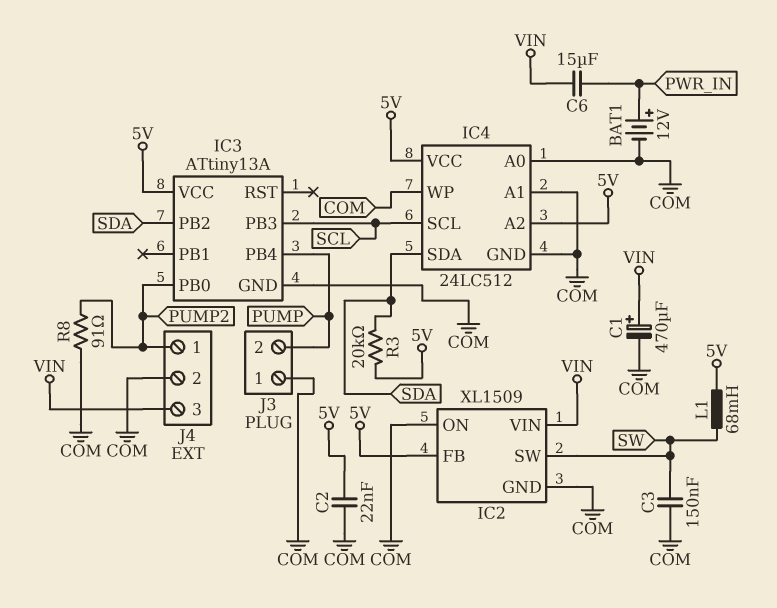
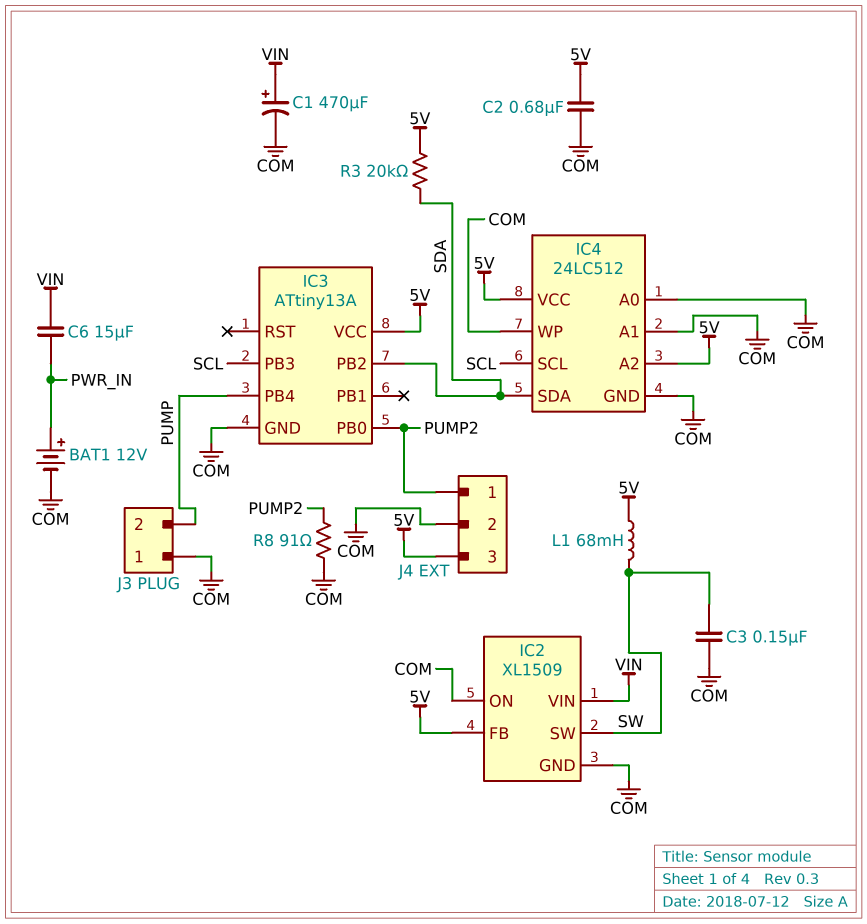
C2: 22nF (5V, COM) -> 680nF (5V, COM)
J4 pin 3: VIN -> 5V

